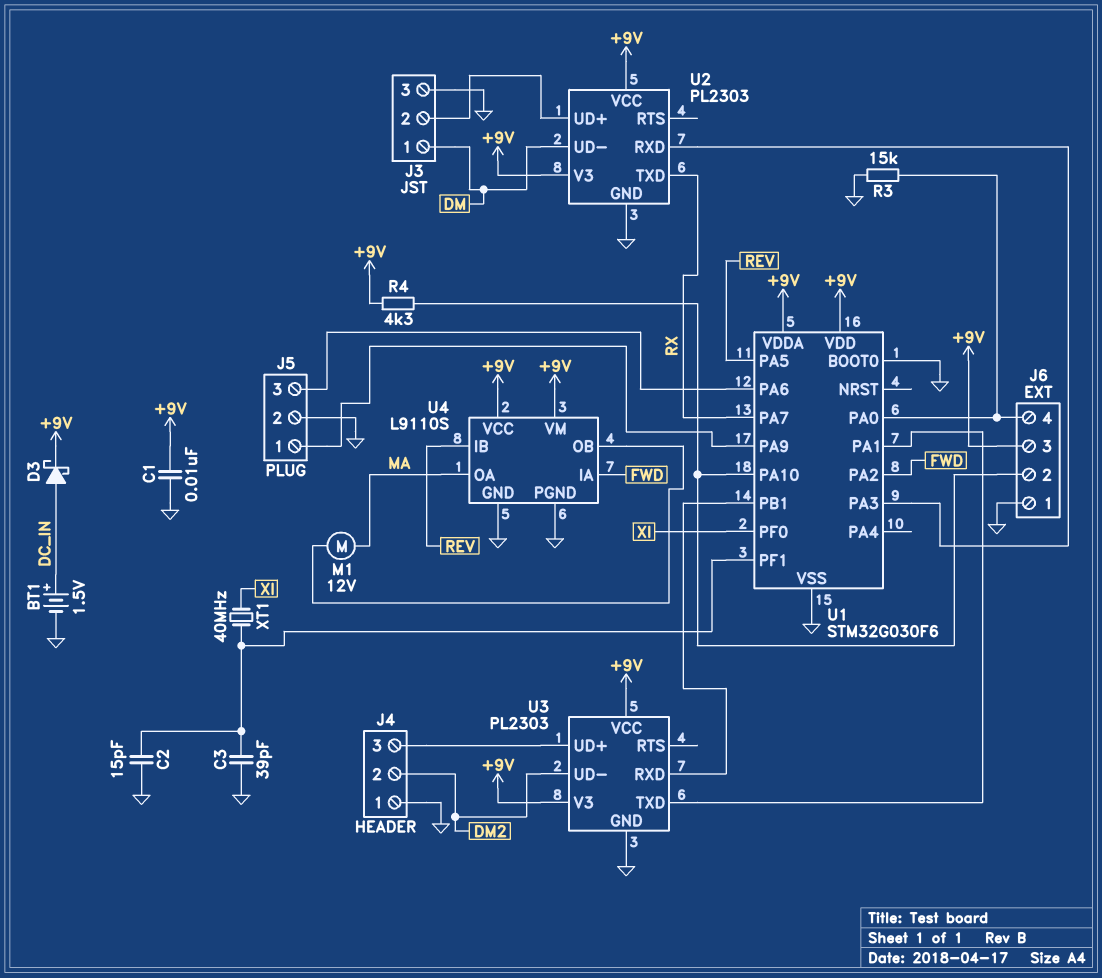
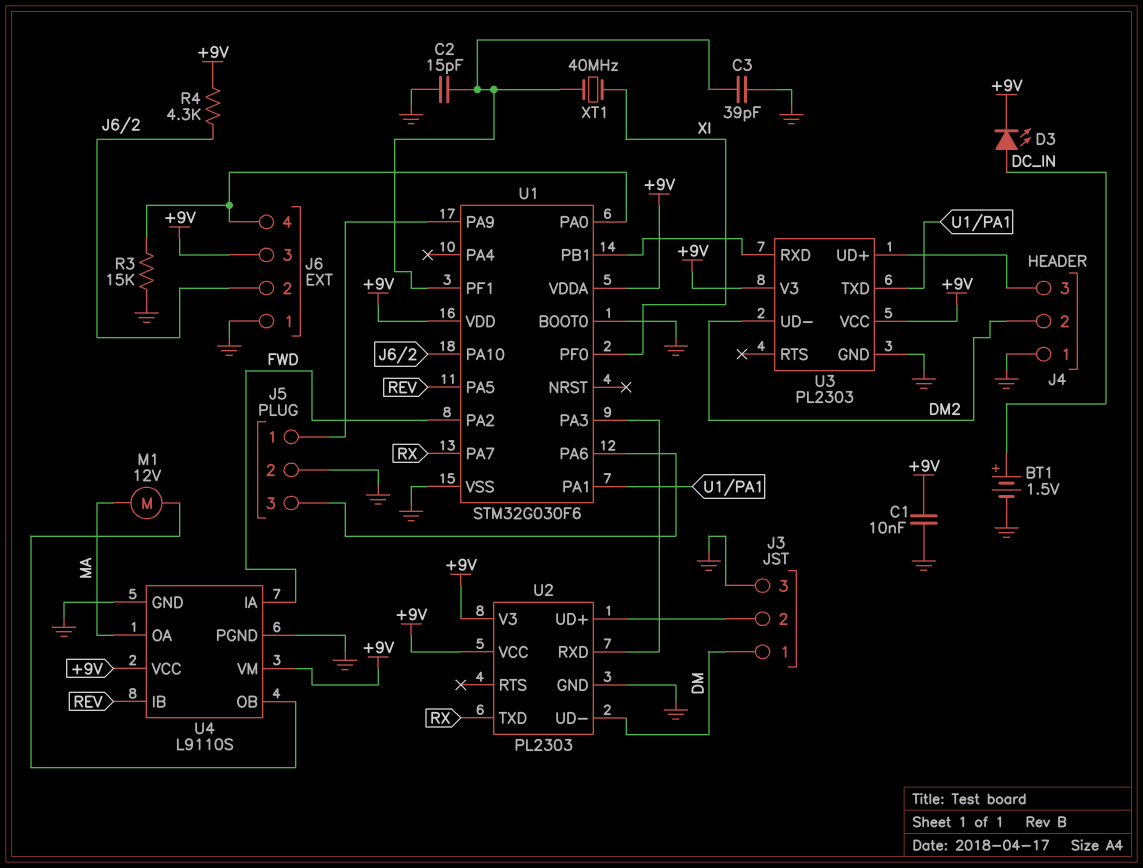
D3: schottky (A DC_IN, K +9V) -> LED (A DC_IN, K +9V)

